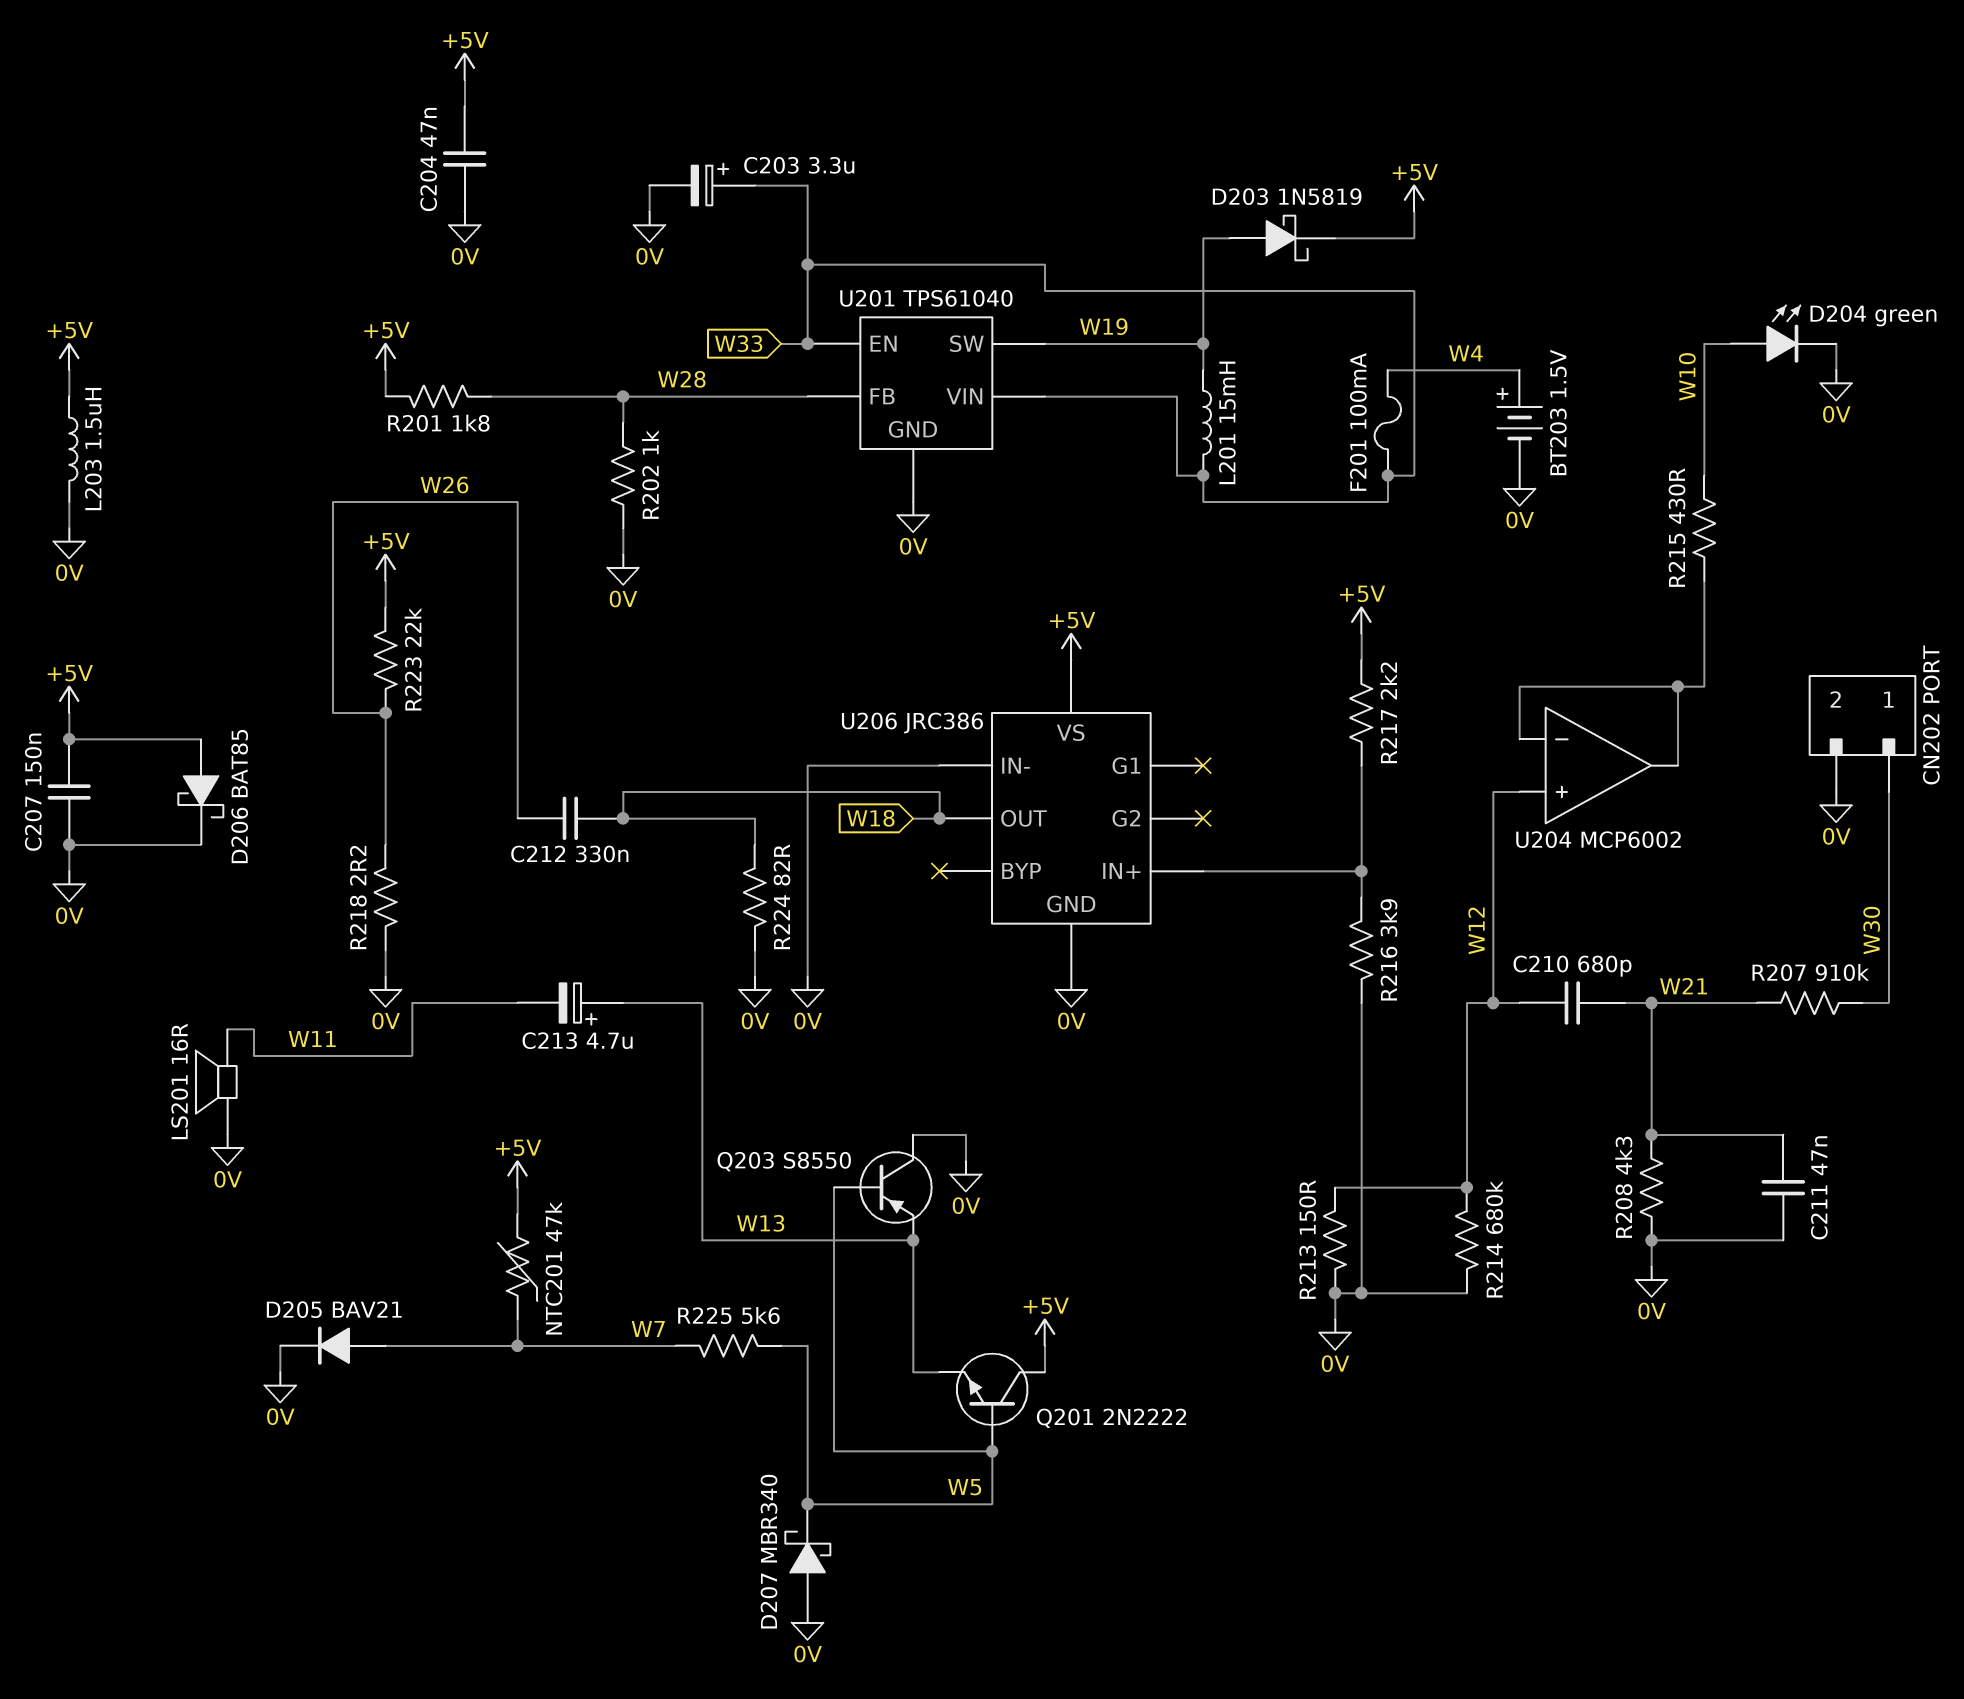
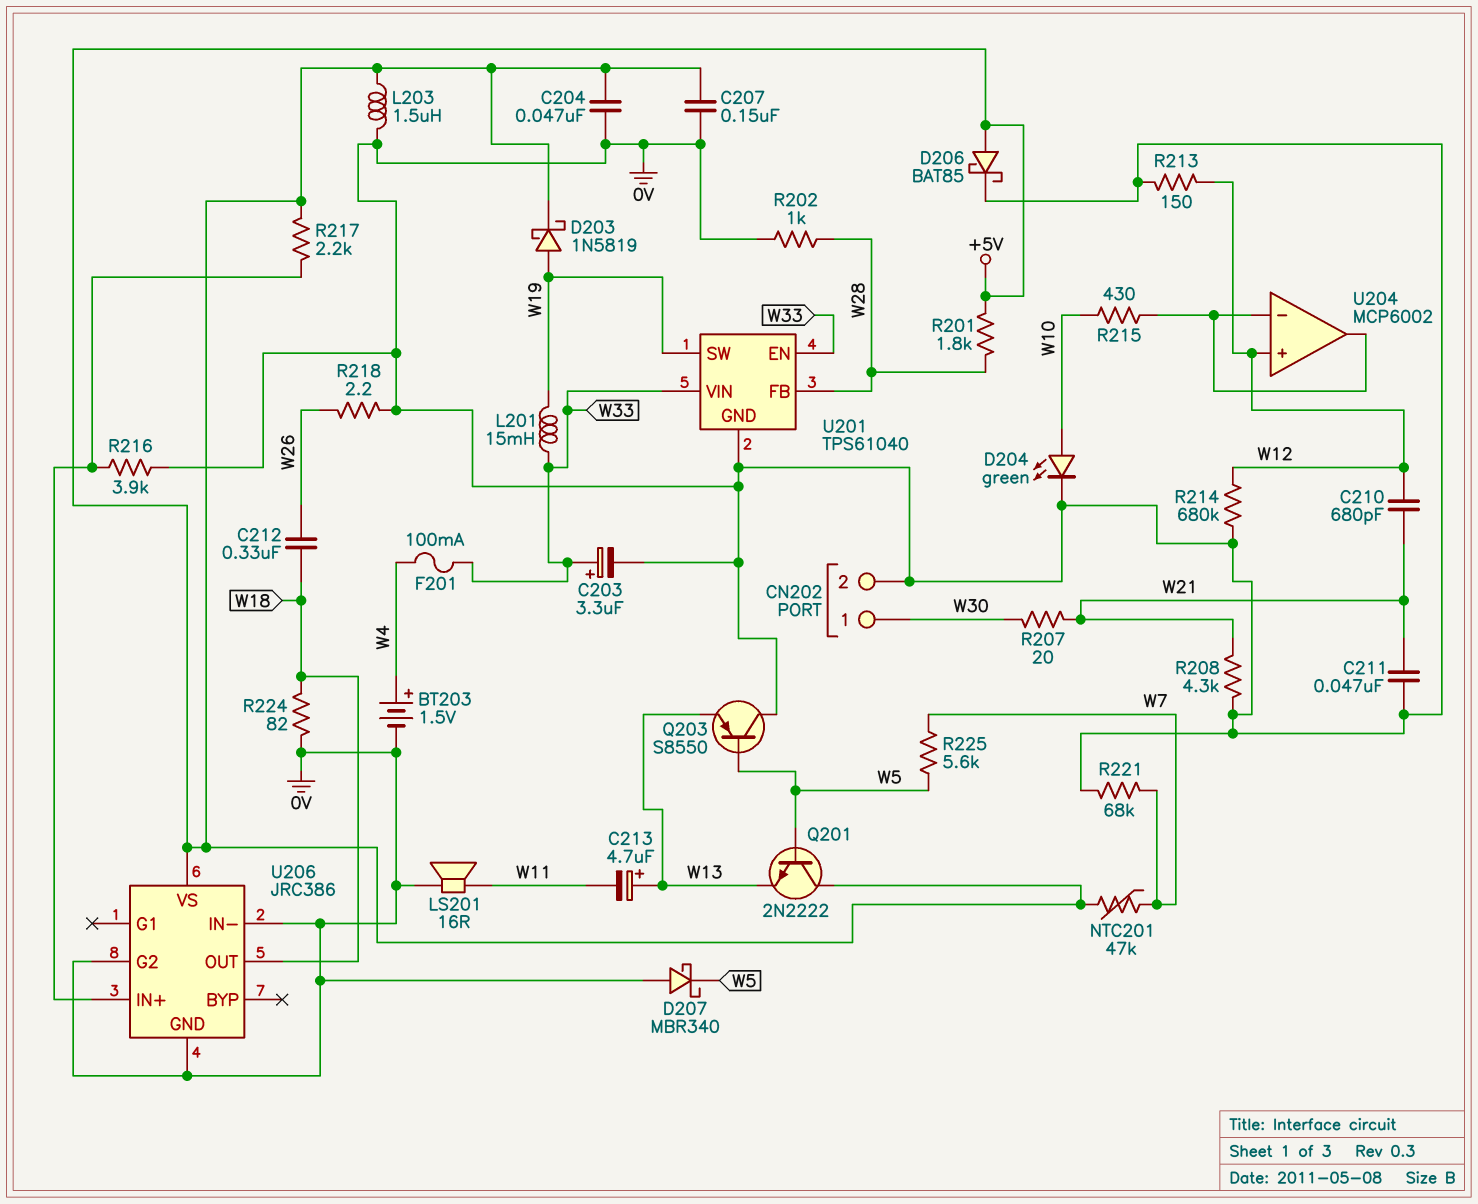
D205: diode BAV21 (A W7, K 0V) -> none
R207: 910k (W21, W30) -> 20 (W21, W30)
R221: none -> 68k (0V, W7)
R223: 22k (+5V, W26) -> none
U206 pin G2: none -> 0V

